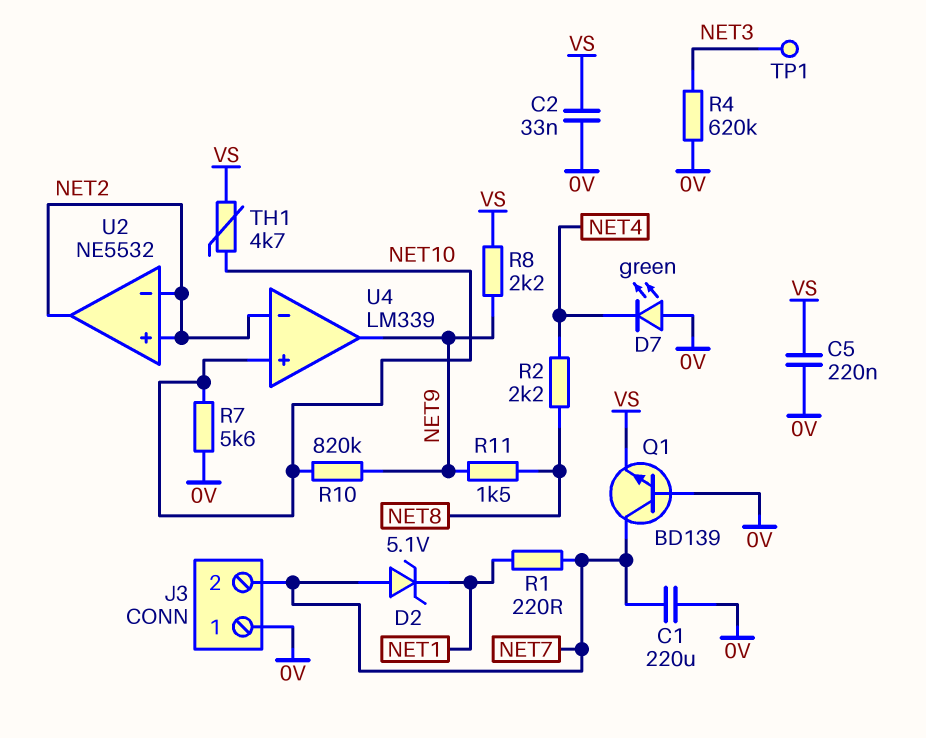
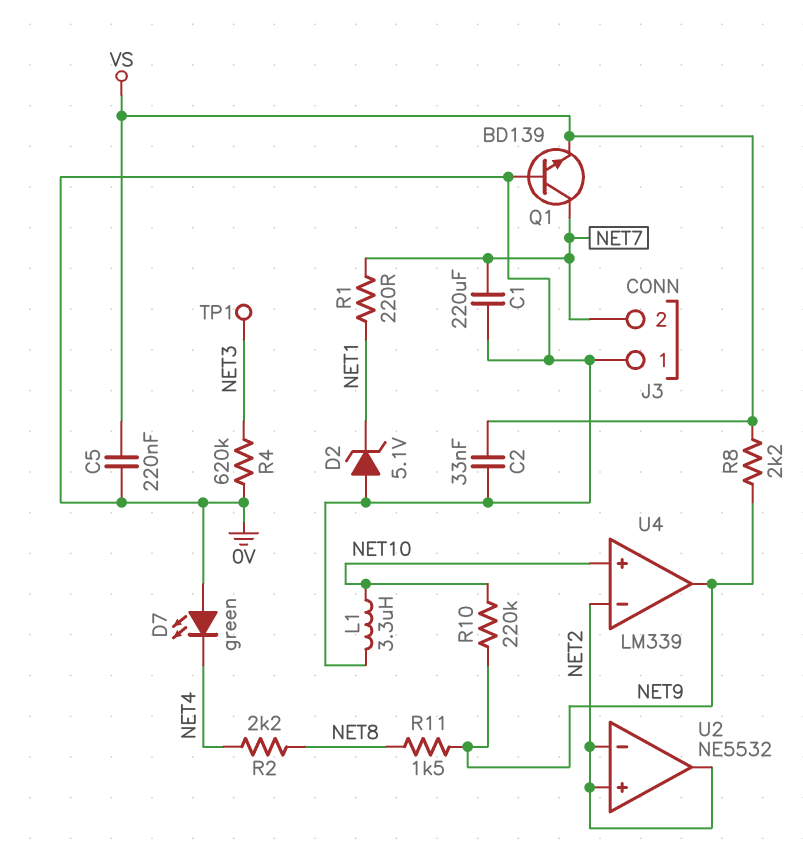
D2: zener 5.1V (A NET7, K NET1) -> zener 5.1V (A 0V, K NET1)
L1: none -> 3.3uH (0V, NET10)
R7: 5.6k (0V, NET10) -> none
R10: 820k (NET9, NET10) -> 220k (NET9, NET10)
TH1: 4.7k (NET10, VS) -> none

